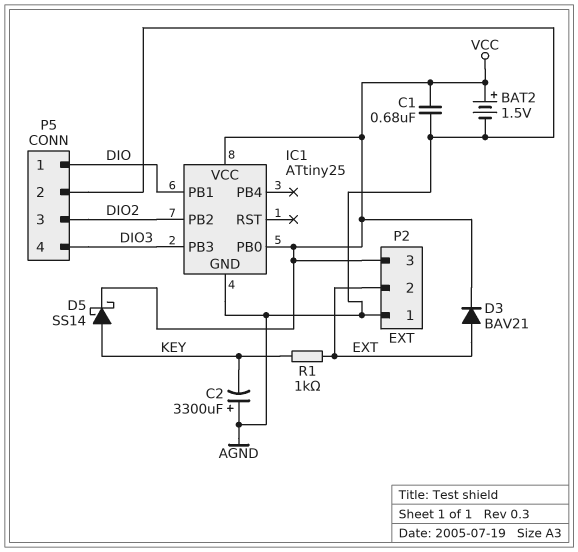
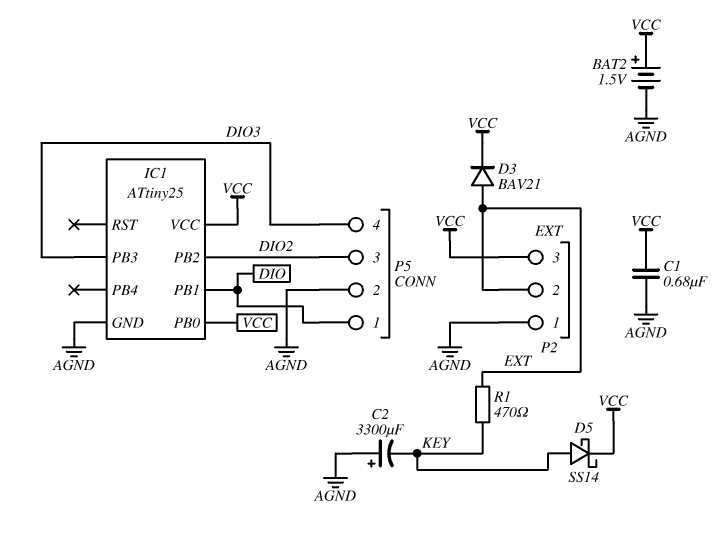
R1: 1k (EXT, KEY) -> 470 (EXT, KEY)

